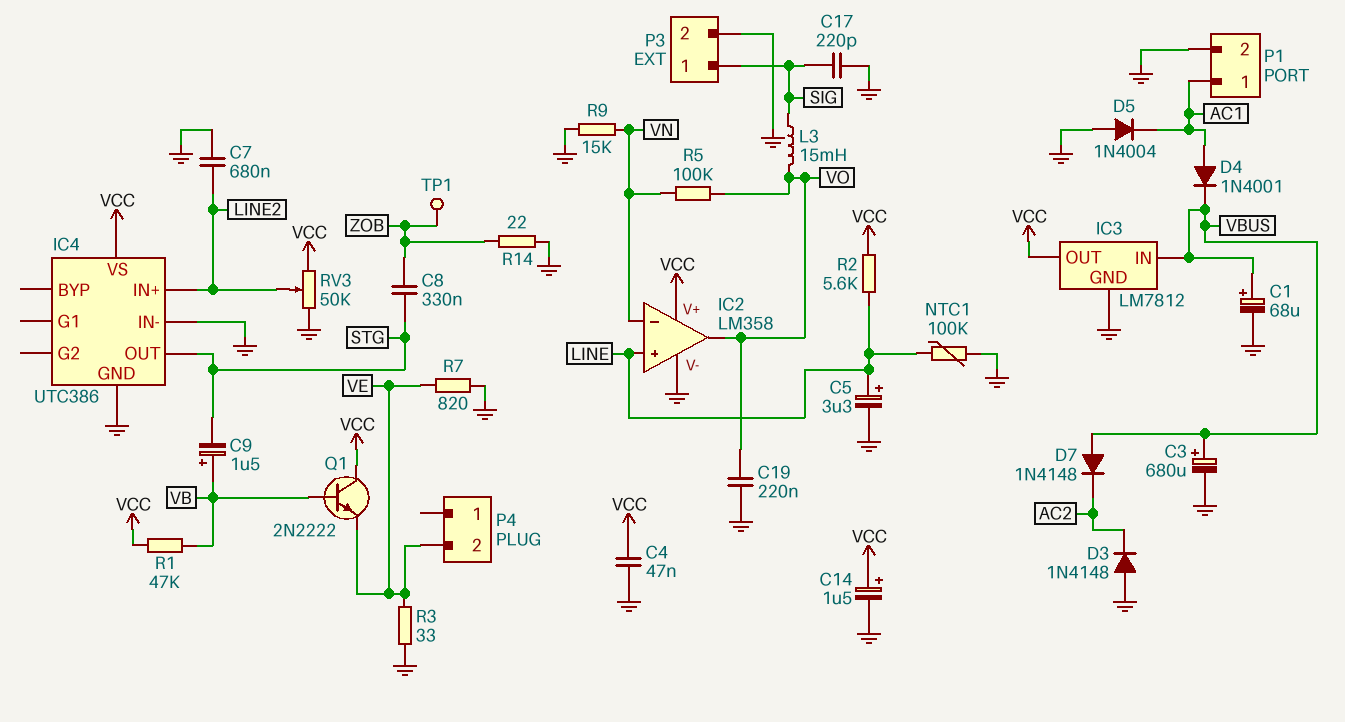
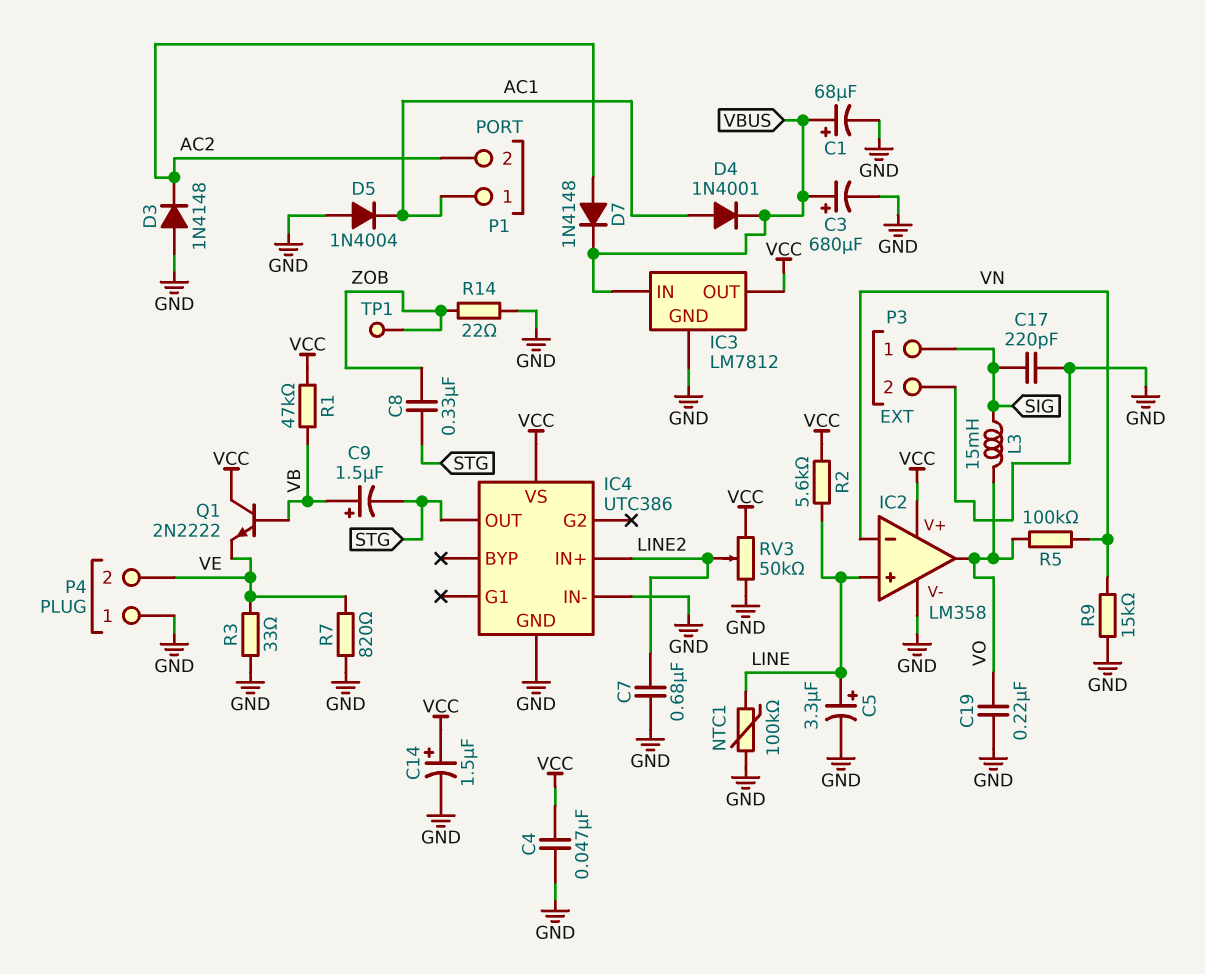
D7: diode 1N4148 (A VBUS, K AC2) -> diode 1N4148 (A AC2, K VBUS)
P1 pin 2: GND -> AC2
P4 pin 1: none -> GND

